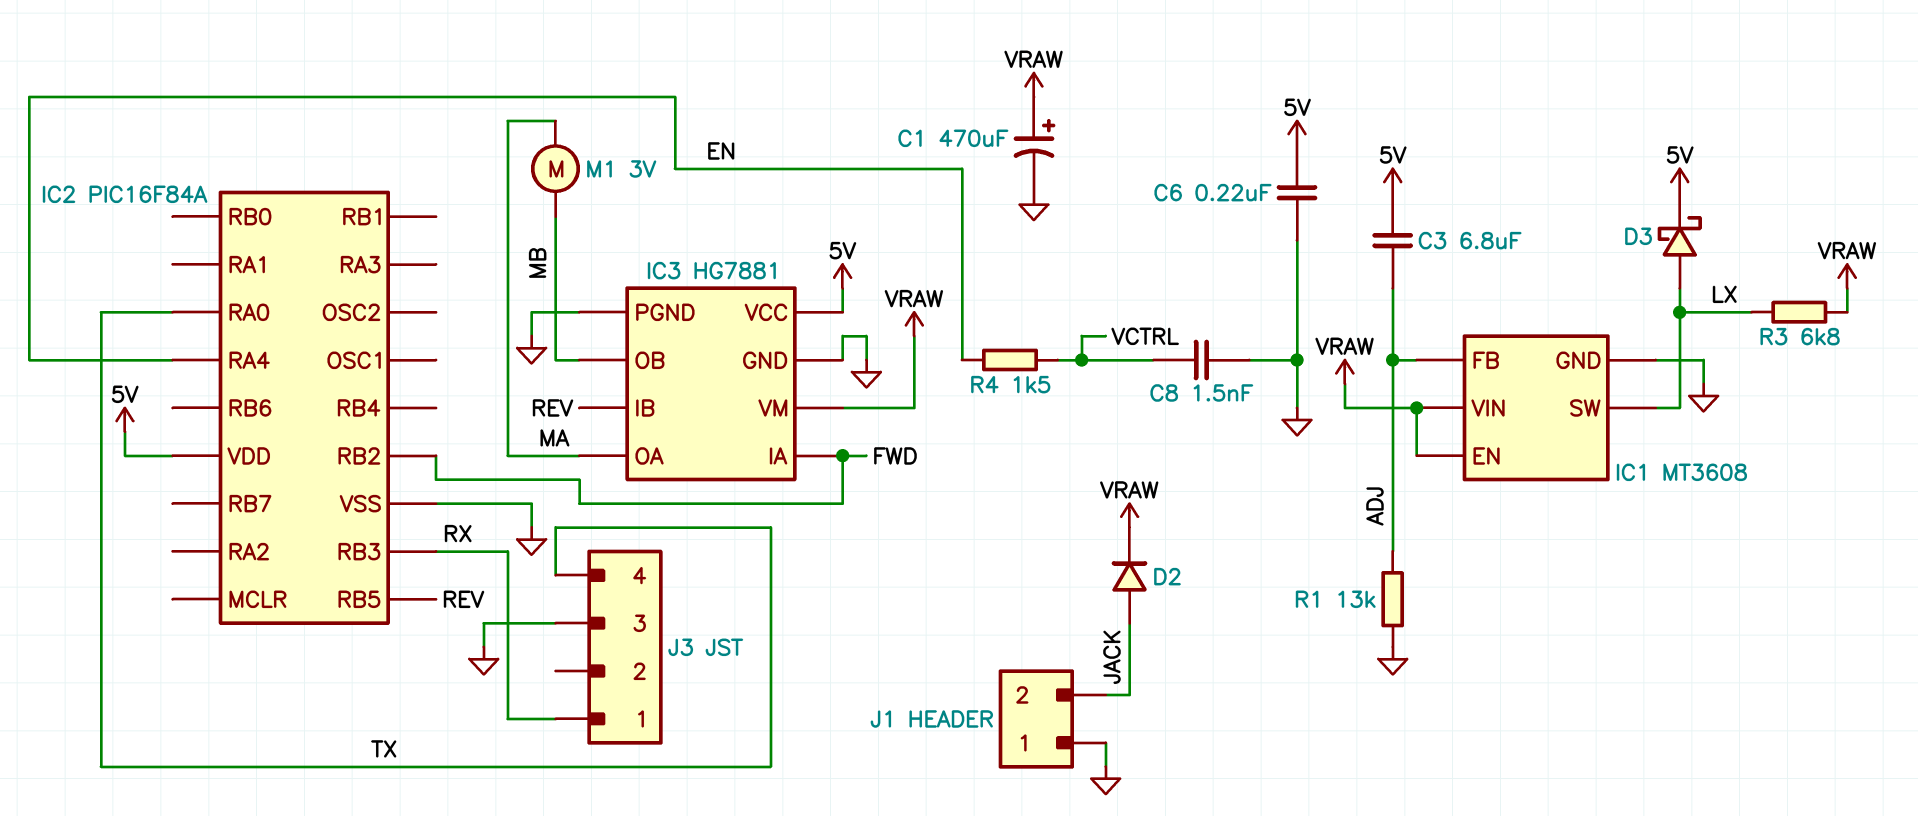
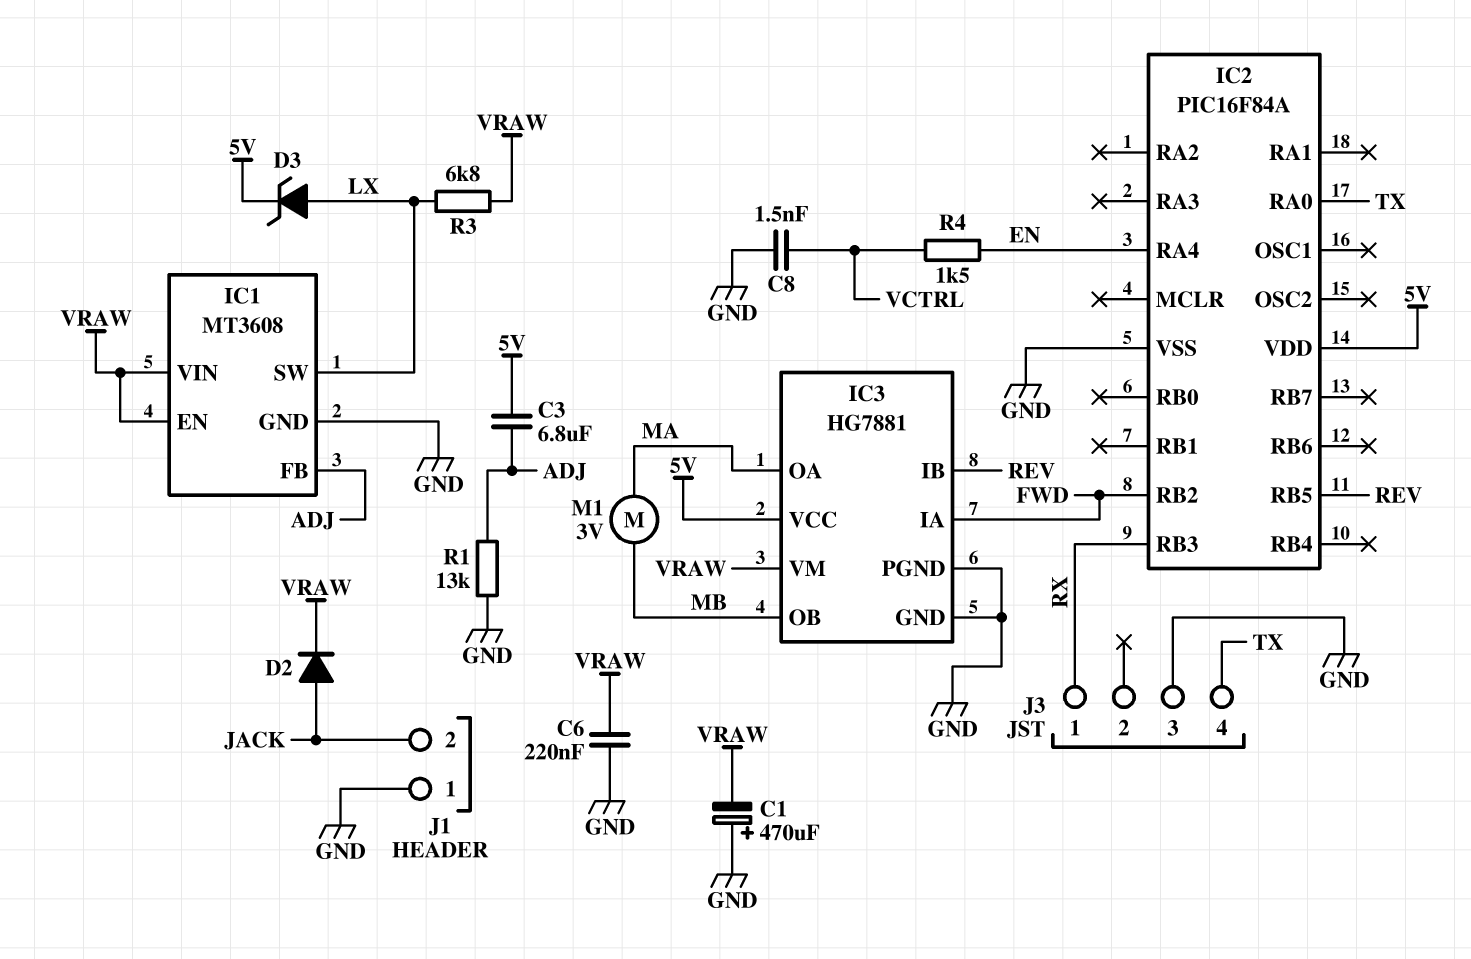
C1: 470uF (plus VRAW, minus GND) -> 470uF (plus GND, minus VRAW)
C6: 220nF (5V, GND) -> 220nF (GND, VRAW)
D3: schottky (A LX, K 5V) -> zener (A LX, K 5V)

